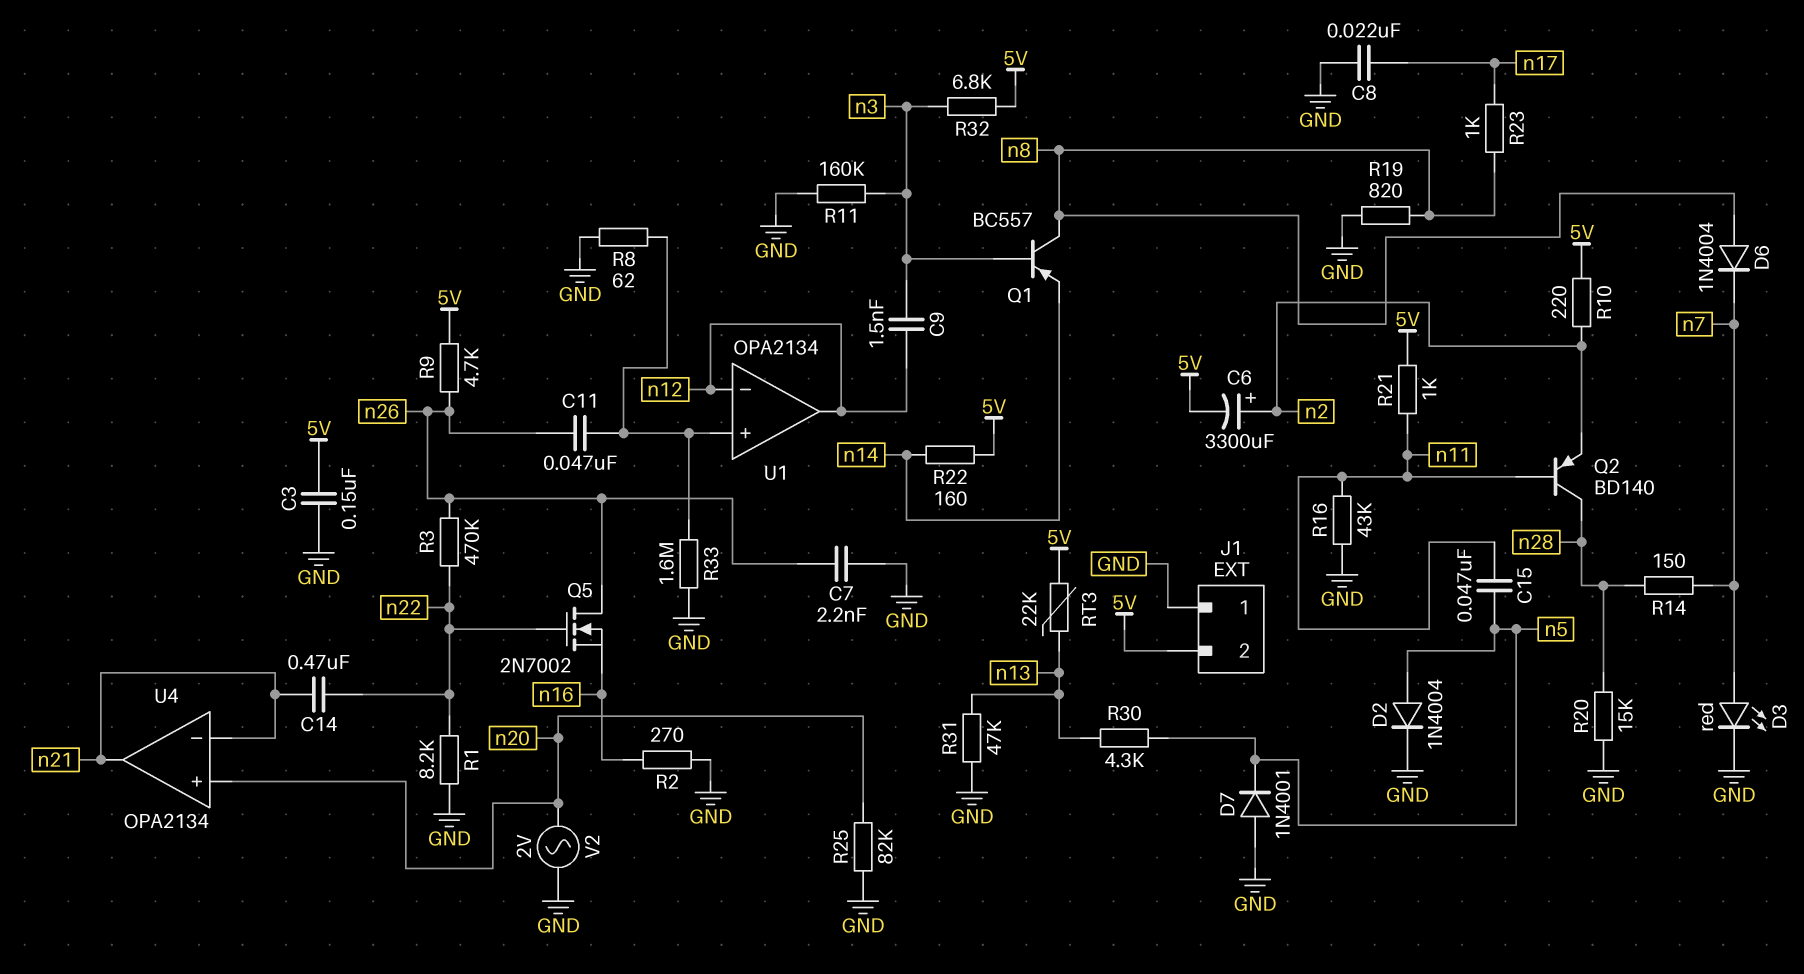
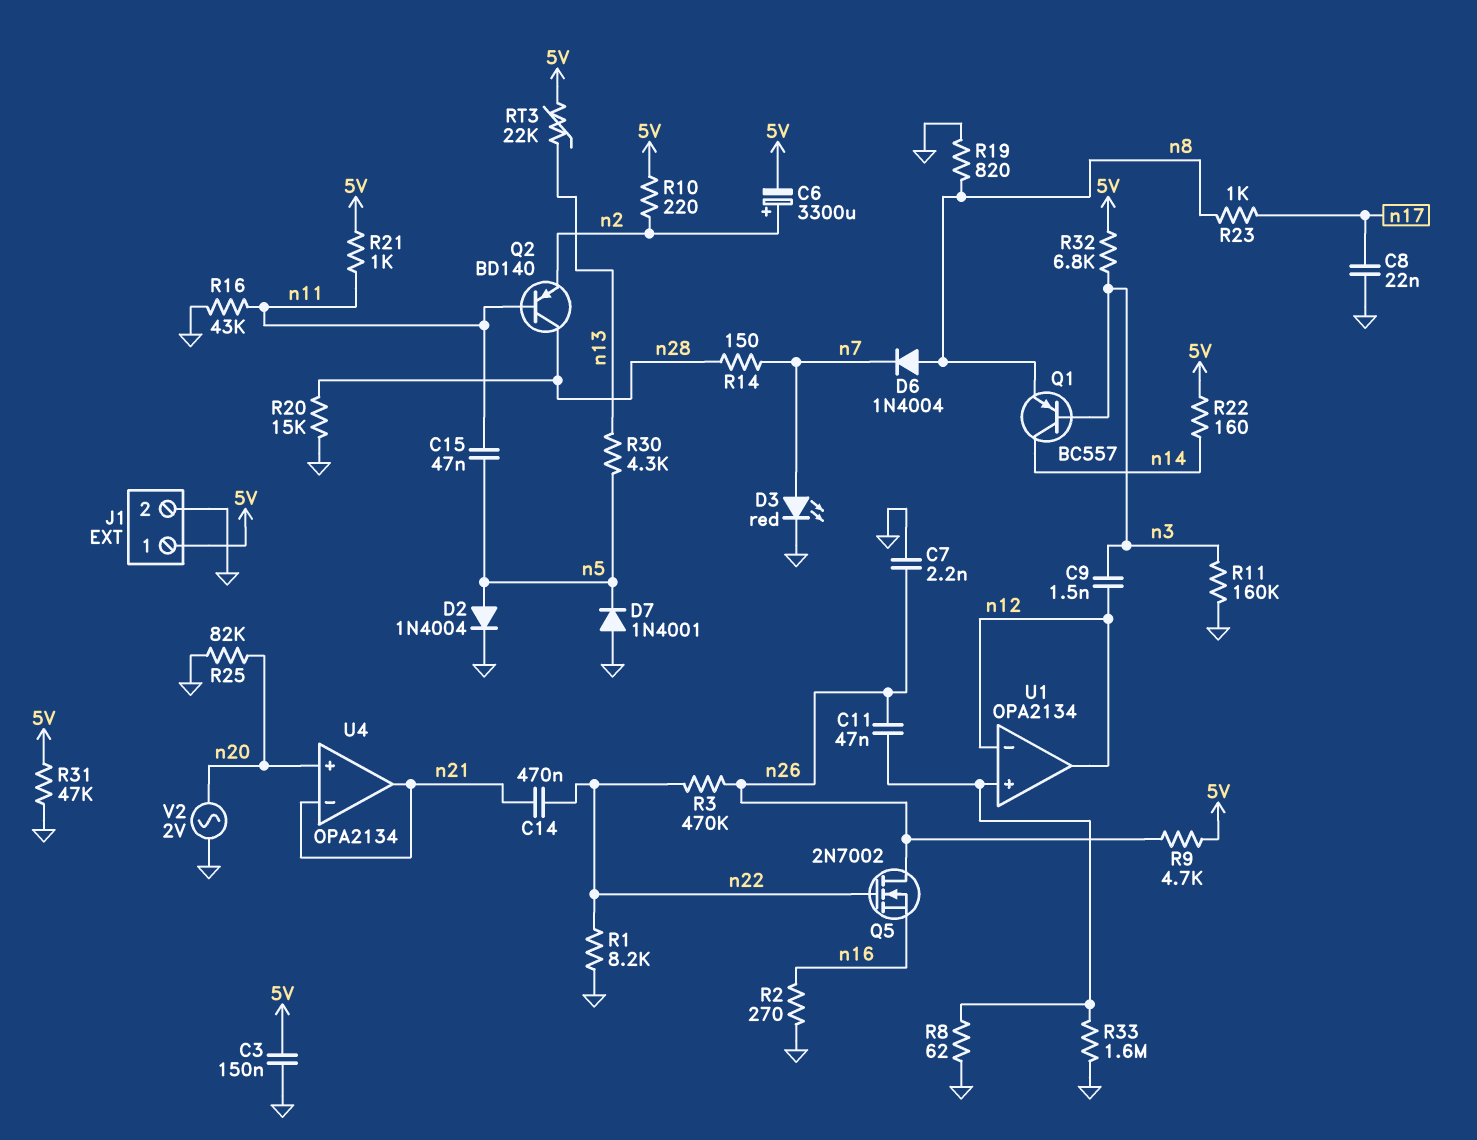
J1 pin 1: GND -> 5V
J1 pin 2: 5V -> GND
Q1: PNP BC557 (B n3, C n8, E n14) -> PNP BC557 (B n3, C n14, E n8)
R31: 47k (GND, n13) -> 47k (5V, GND)

